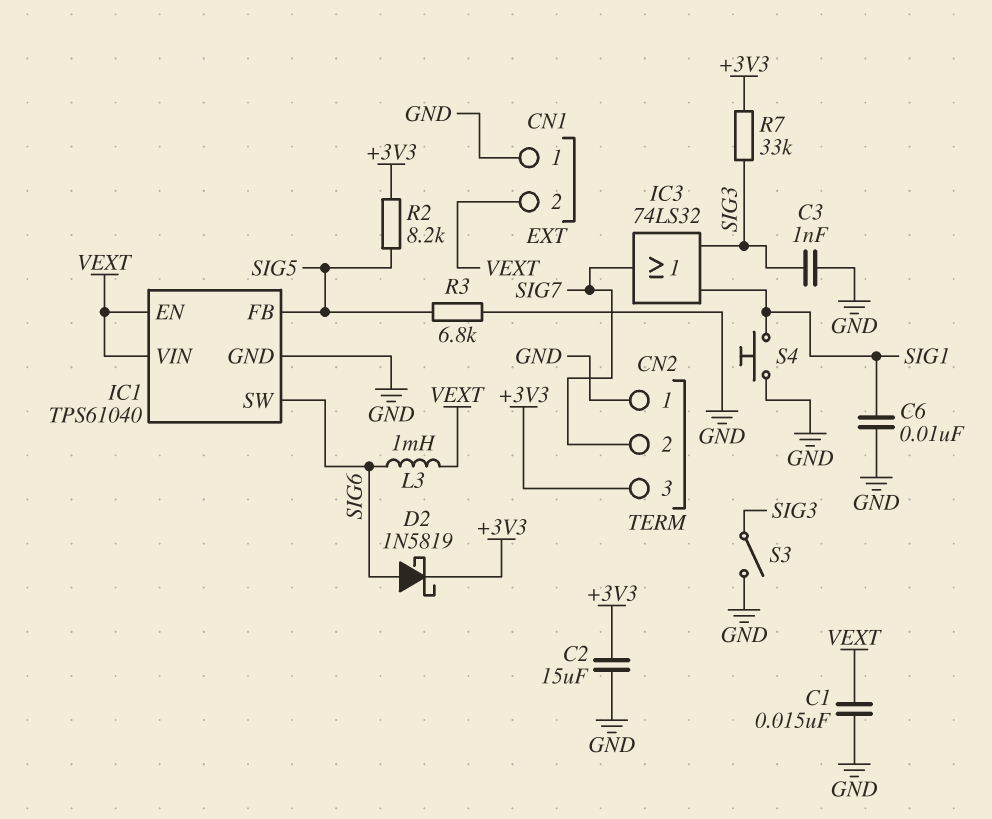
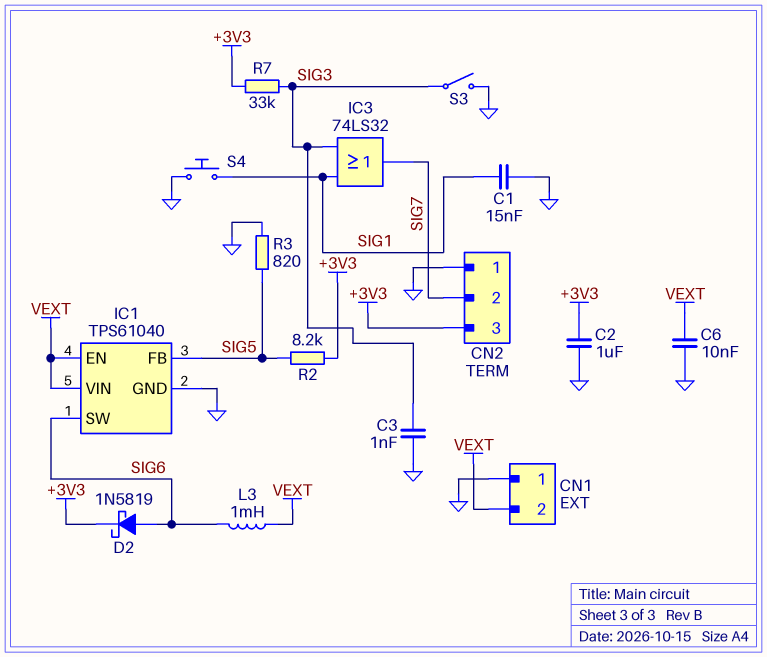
C1: 15nF (GND, VEXT) -> 15nF (GND, SIG1)
C2: 15uF (+3V3, GND) -> 1uF (+3V3, GND)
C6: 10nF (GND, SIG1) -> 10nF (GND, VEXT)
R3: 6.8k (GND, SIG5) -> 820 (GND, SIG5)

